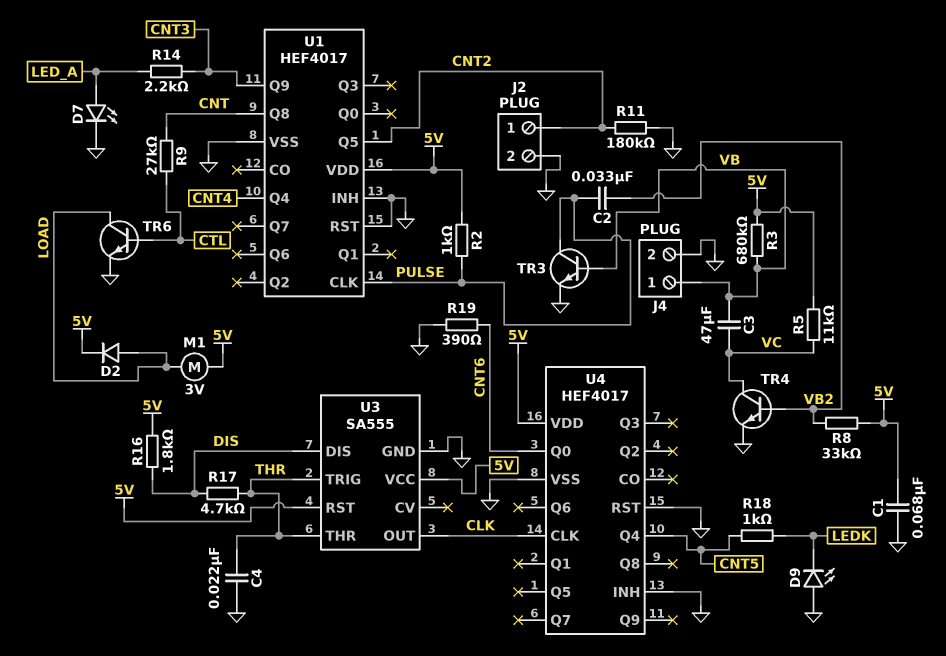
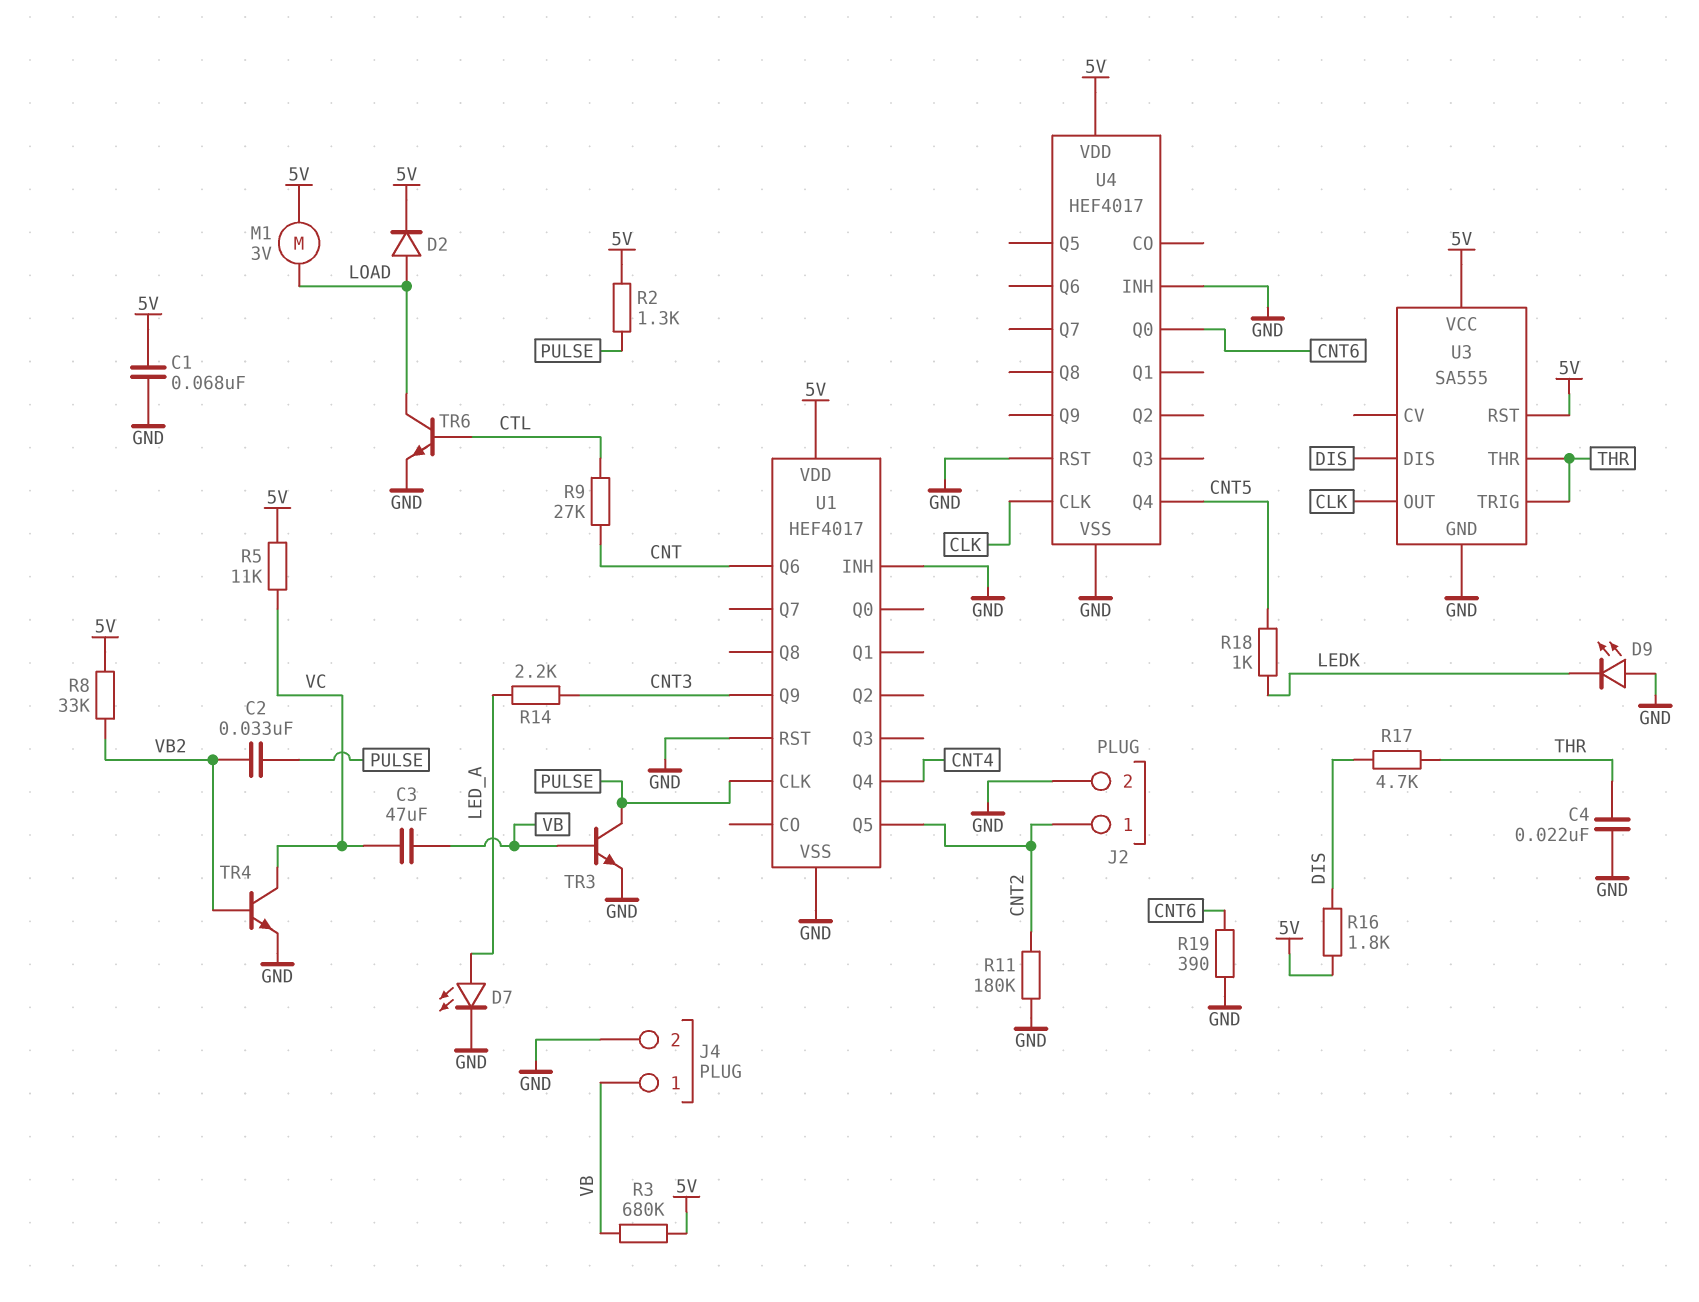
R2: 1k (5V, PULSE) -> 1.3k (5V, PULSE)
U1 pin Q6: none -> CNT
U1 pin Q8: CNT -> none

